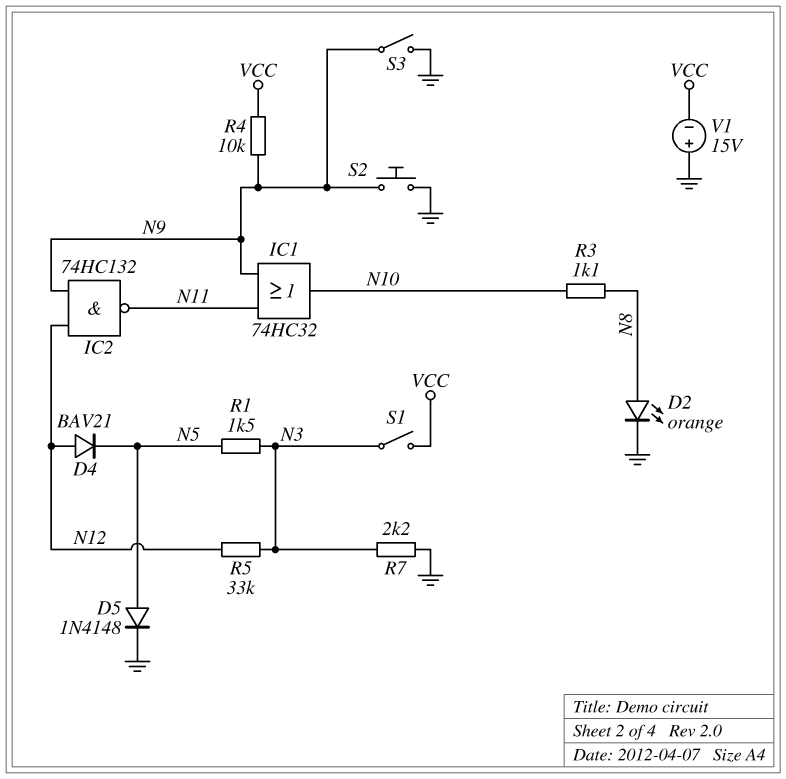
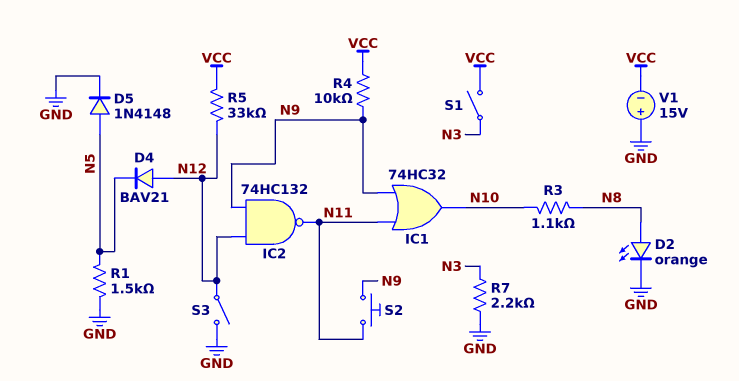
R1: 1.5k (N3, N5) -> 1.5k (GND, N5)
R5: 33k (N3, N12) -> 33k (N12, VCC)
S2: button (GND, N9) -> button (N9, N11)
S3: switch (GND, N9) -> switch (GND, N12)

